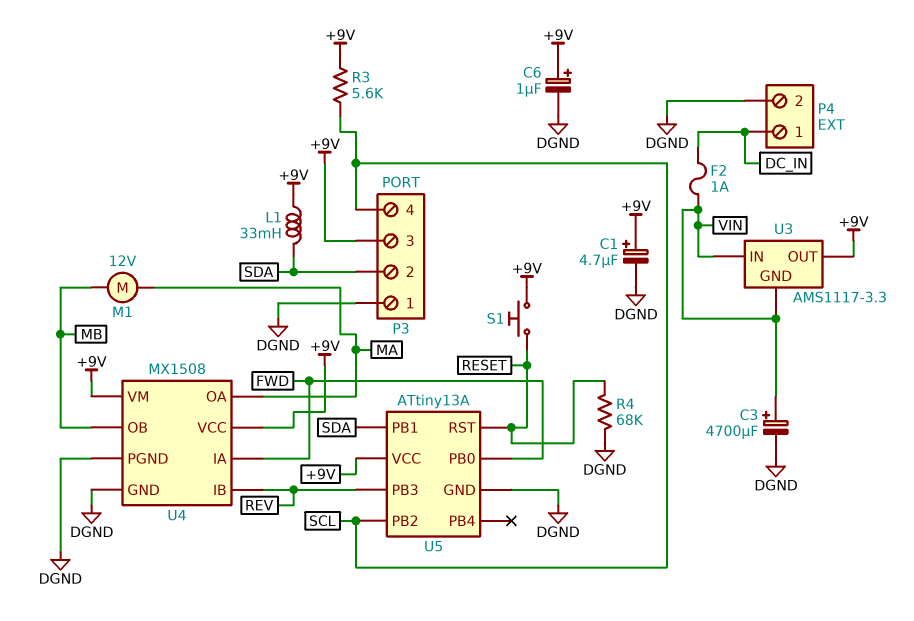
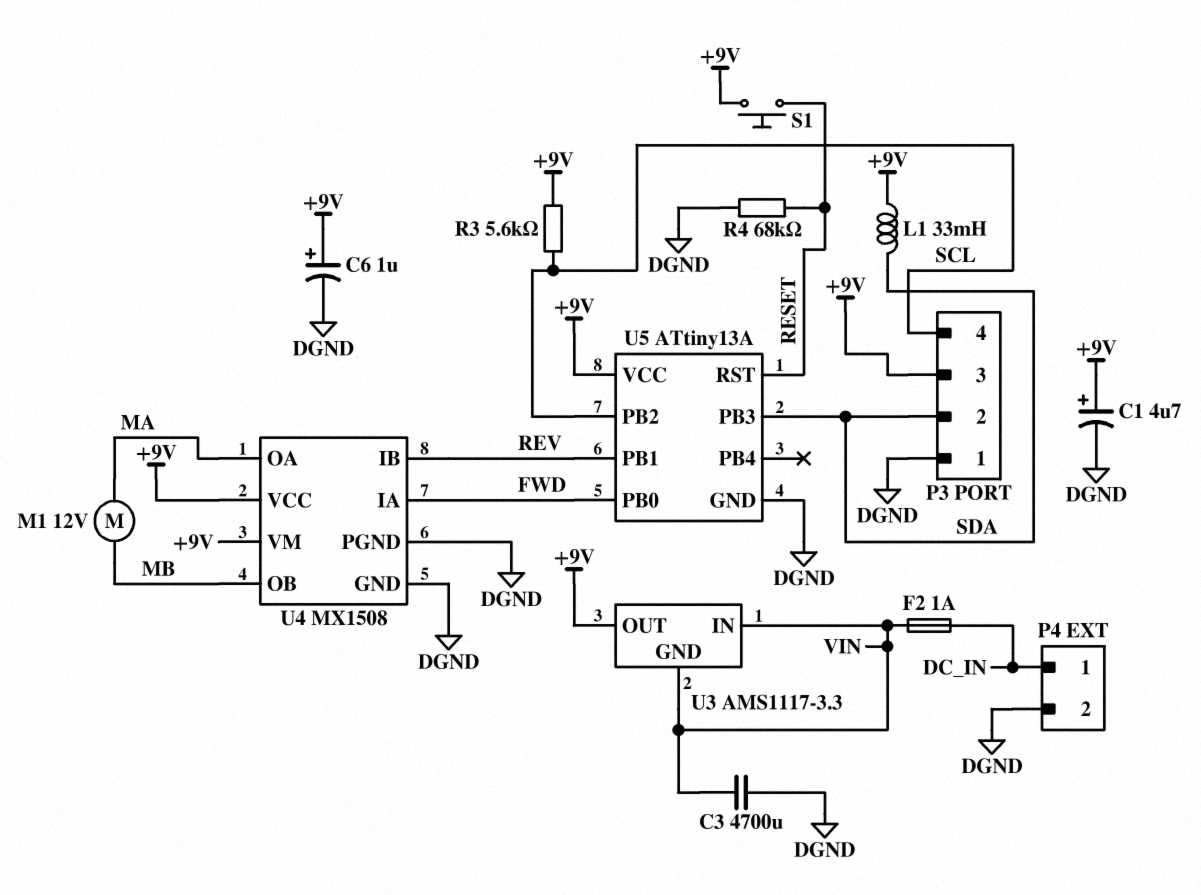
C3: 4700uF (plus VIN, minus DGND) -> 4700uF (DGND, VIN)
U5 pin PB1: SDA -> REV
U5 pin PB3: REV -> SDA

